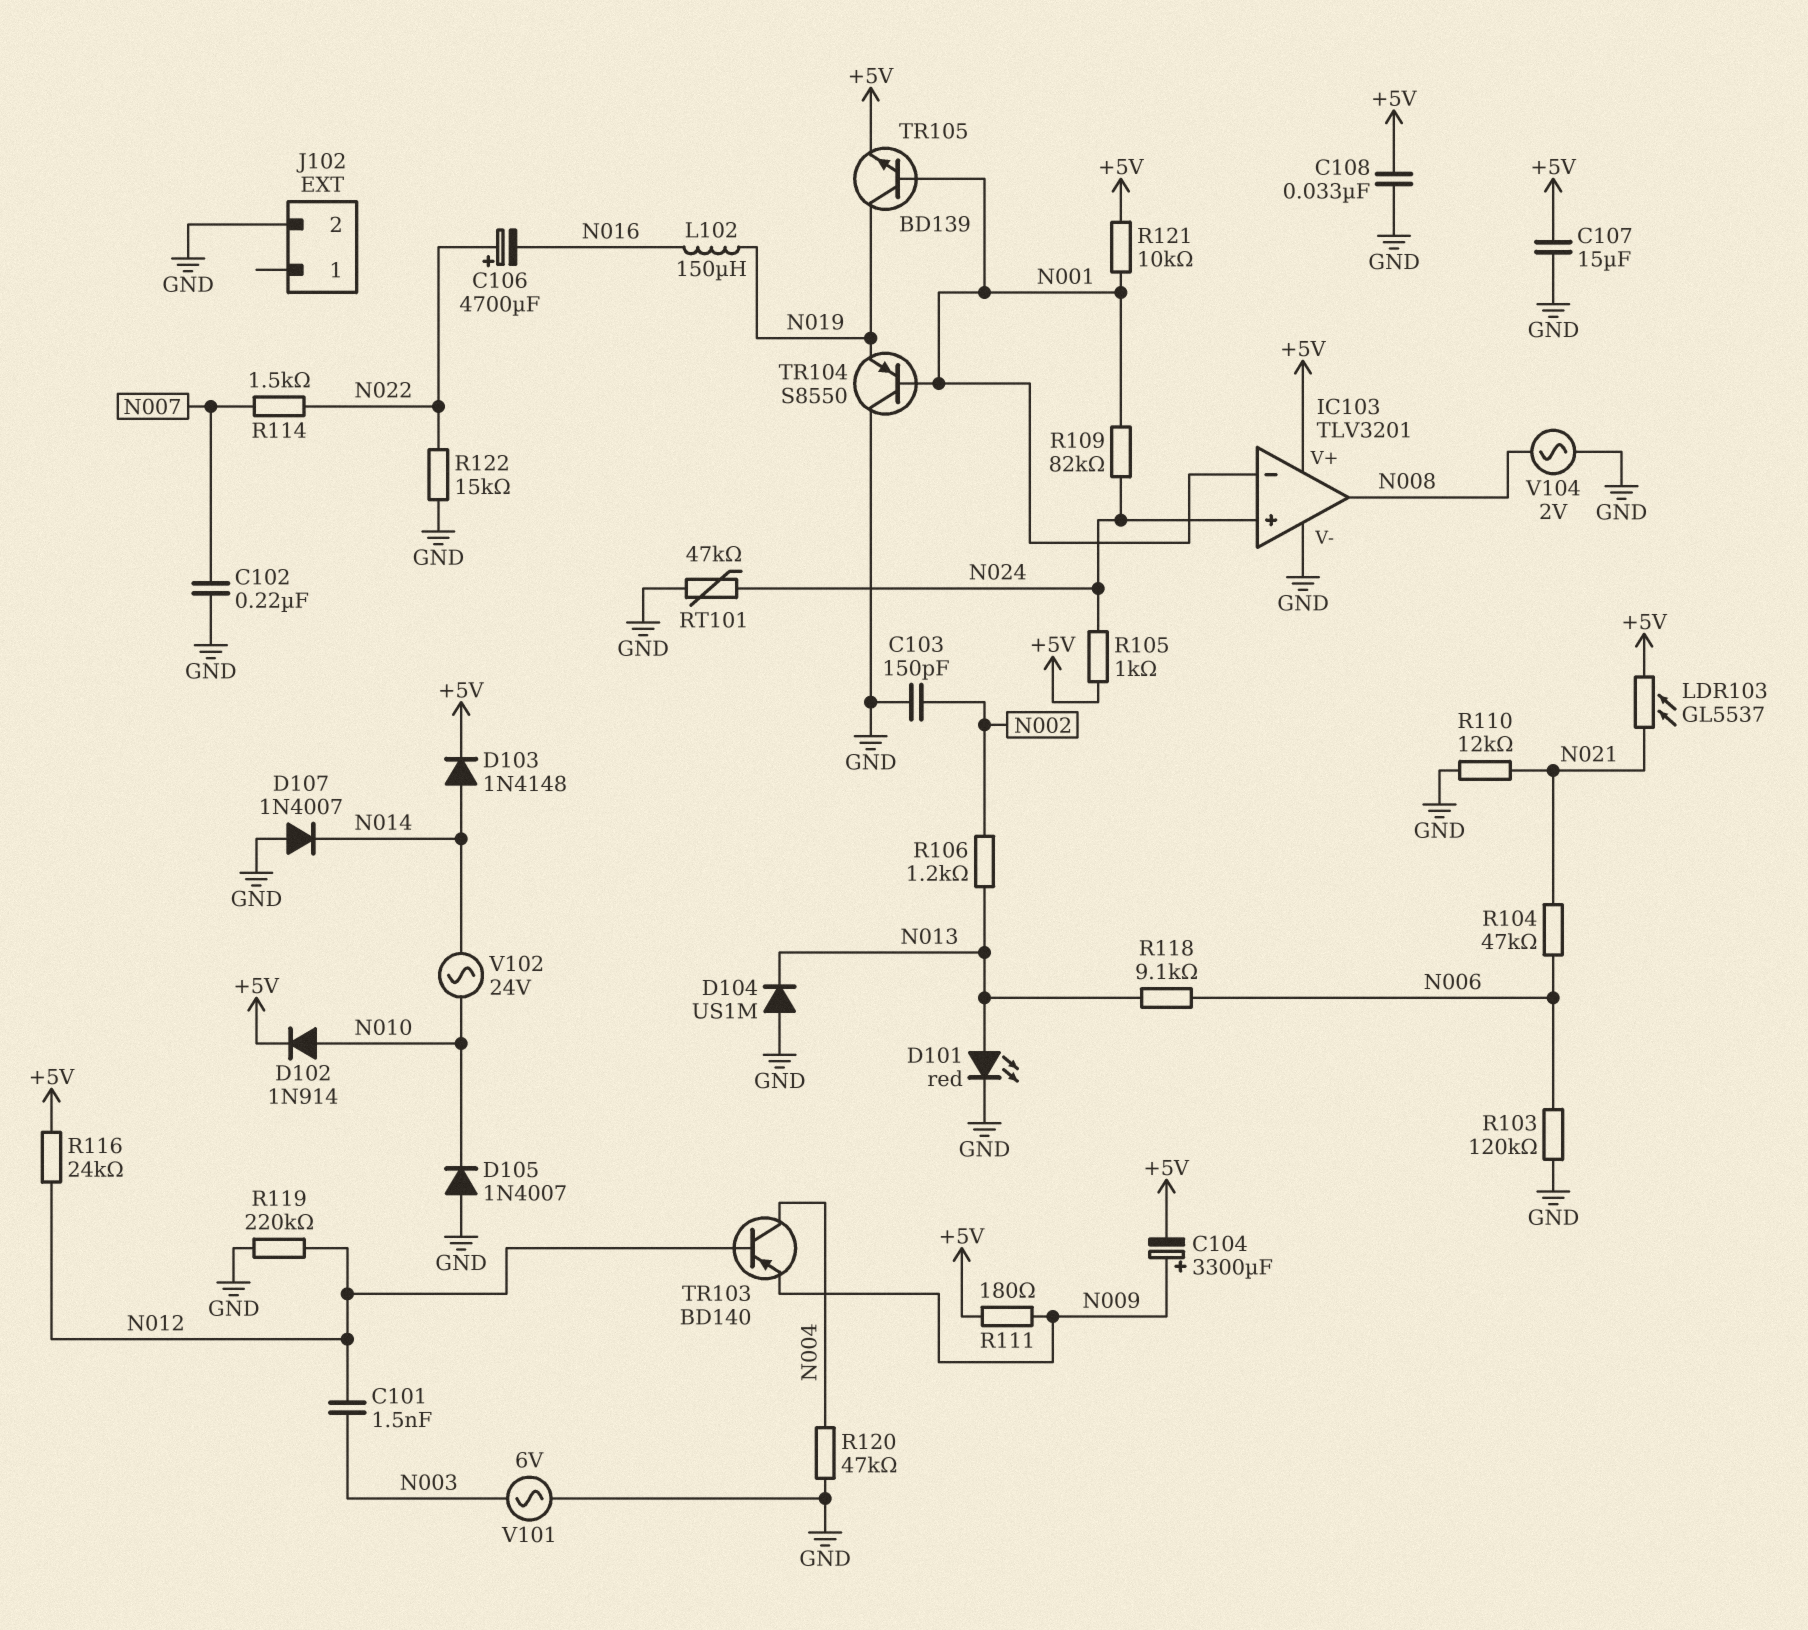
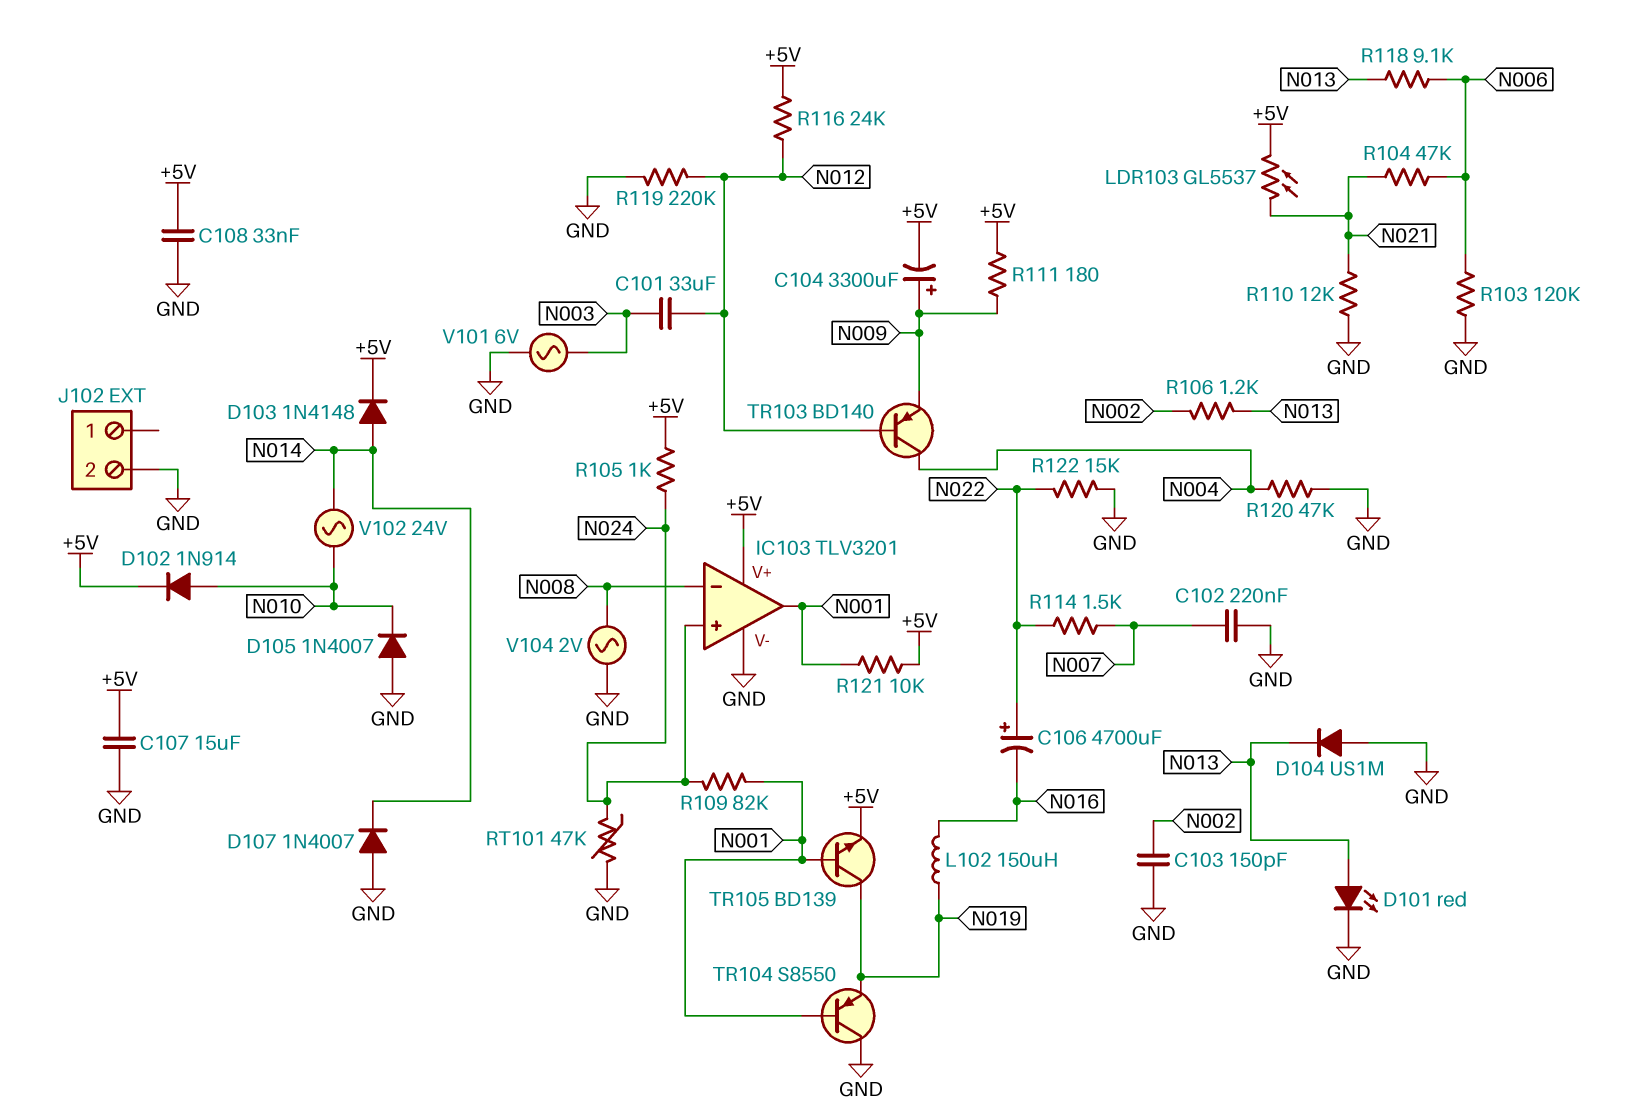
C101: 1.5nF (N003, N012) -> 33uF (N003, N012)
IC103 pin in-: N001 -> N008
IC103 pin out: N008 -> N001

